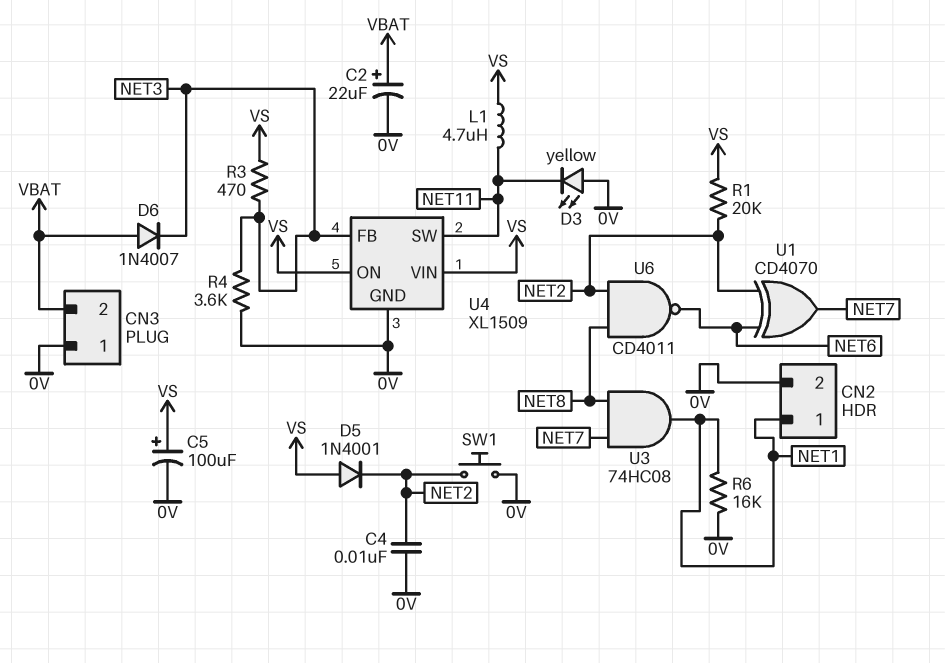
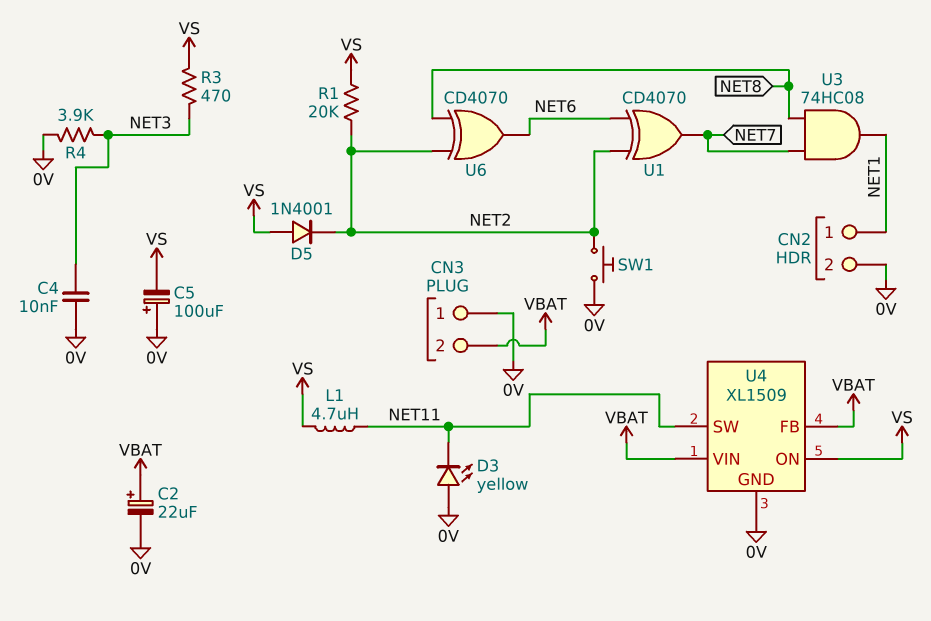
C4: 10nF (0V, NET2) -> 10nF (0V, NET3)
C5: 100uF (plus VS, minus 0V) -> 100uF (plus 0V, minus VS)
D6: diode 1N4007 (A VBAT, K NET3) -> none
R4: 3.6k (0V, NET3) -> 3.9k (0V, NET3)
R6: 16k (0V, NET1) -> none
U4 pin FB: NET3 -> VBAT
U4 pin VIN: VS -> VBAT
U6: NAND CD4011 (in NET2, in NET8, out NET6) -> XOR CD4070 (in NET2, in NET8, out NET6)

